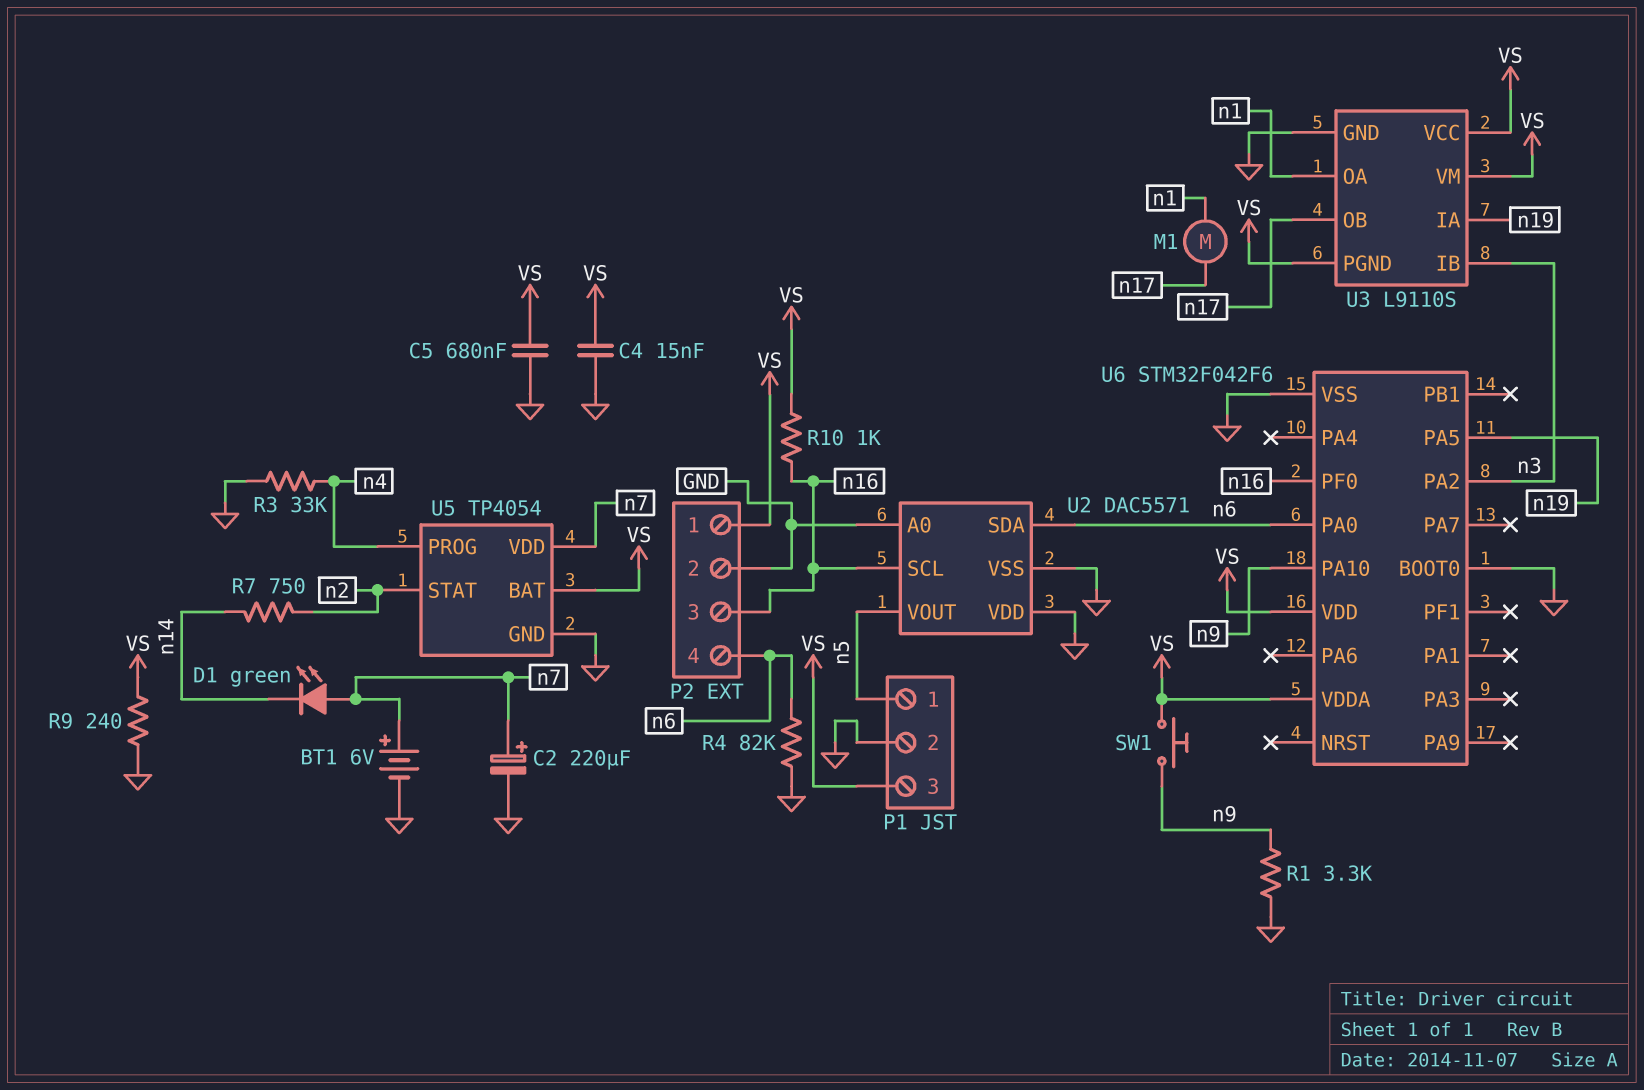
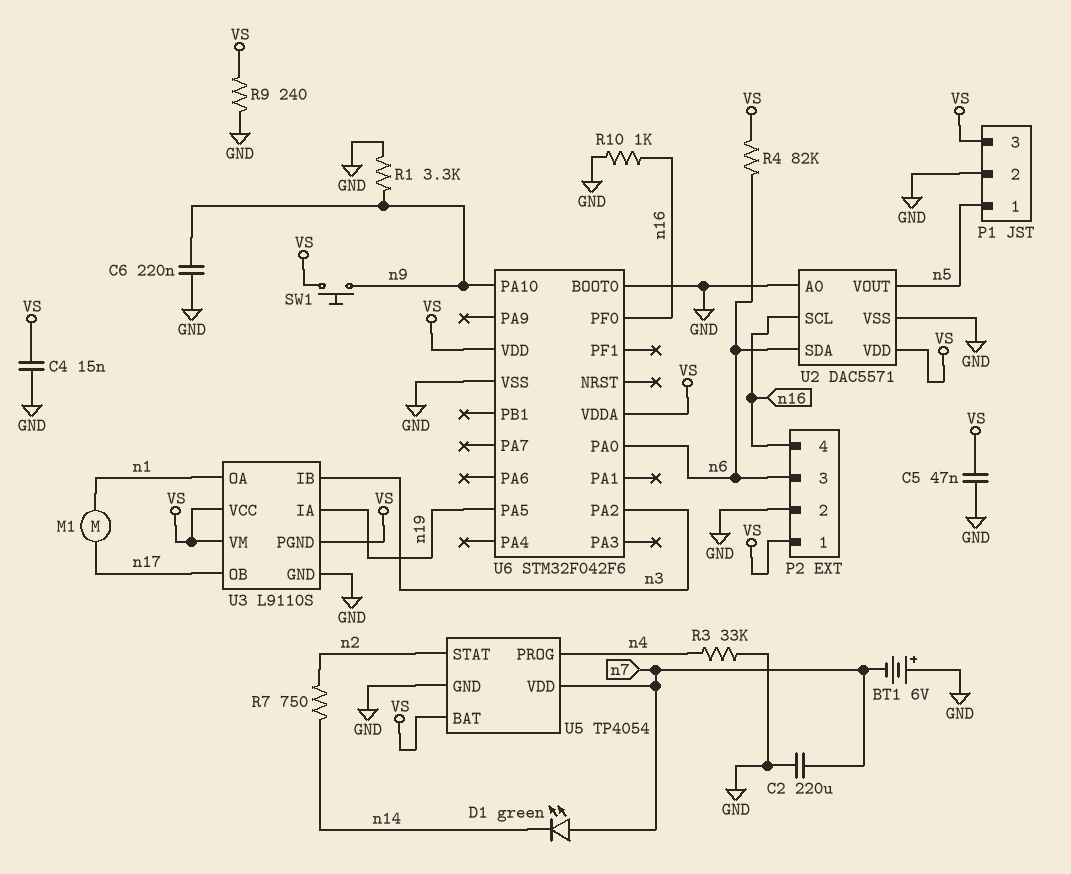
BT1: 6V (plus n7, minus GND) -> 6V (plus GND, minus n7)
C2: 220uF (plus n7, minus GND) -> 220uF (GND, n7)
C5: 680nF (GND, VS) -> 47nF (GND, VS)
C6: none -> 220nF (GND, n9)
P2 pin 3: n16 -> n6
P2 pin 4: n6 -> n16
R4: 82k (GND, n6) -> 82k (VS, n6)
R10: 1k (VS, n16) -> 1k (GND, n16)
U2 pin VDD: GND -> VS

